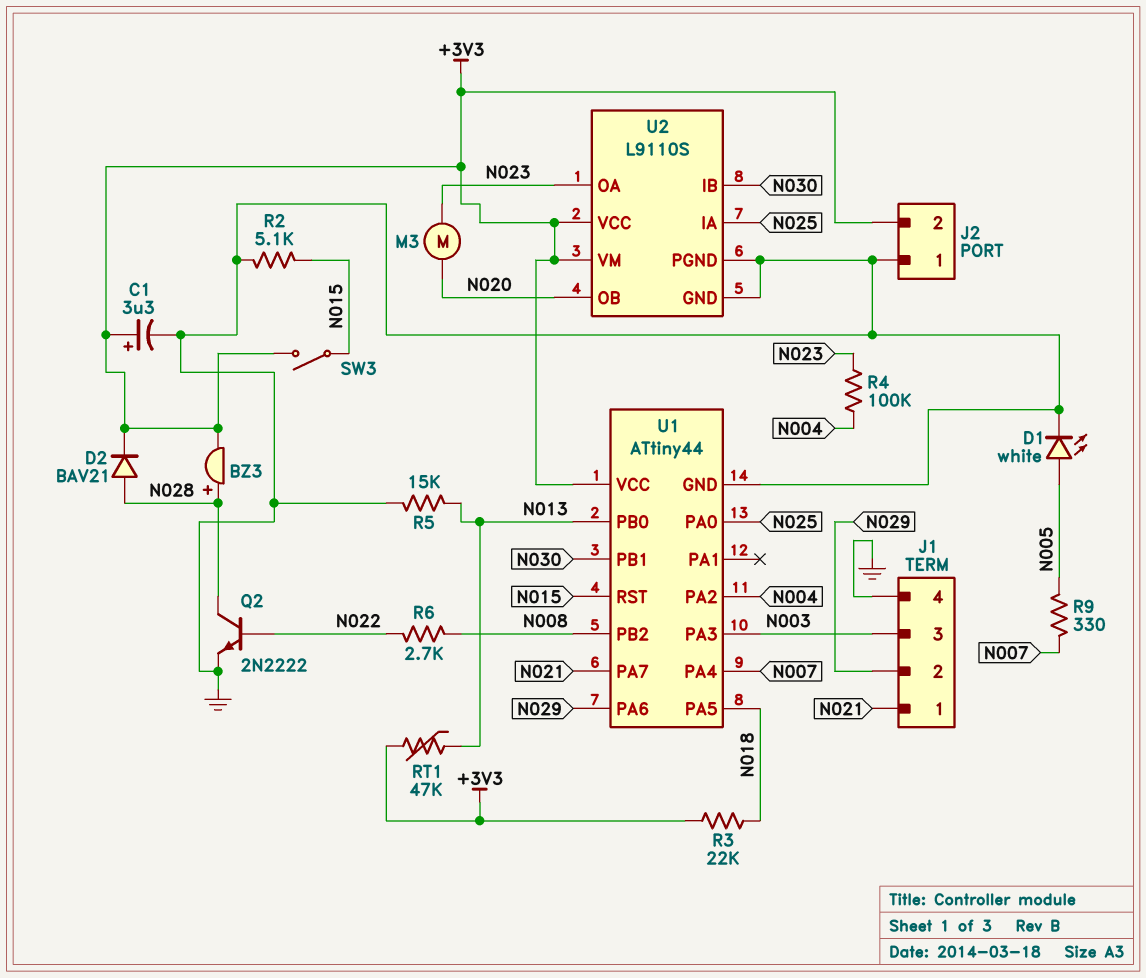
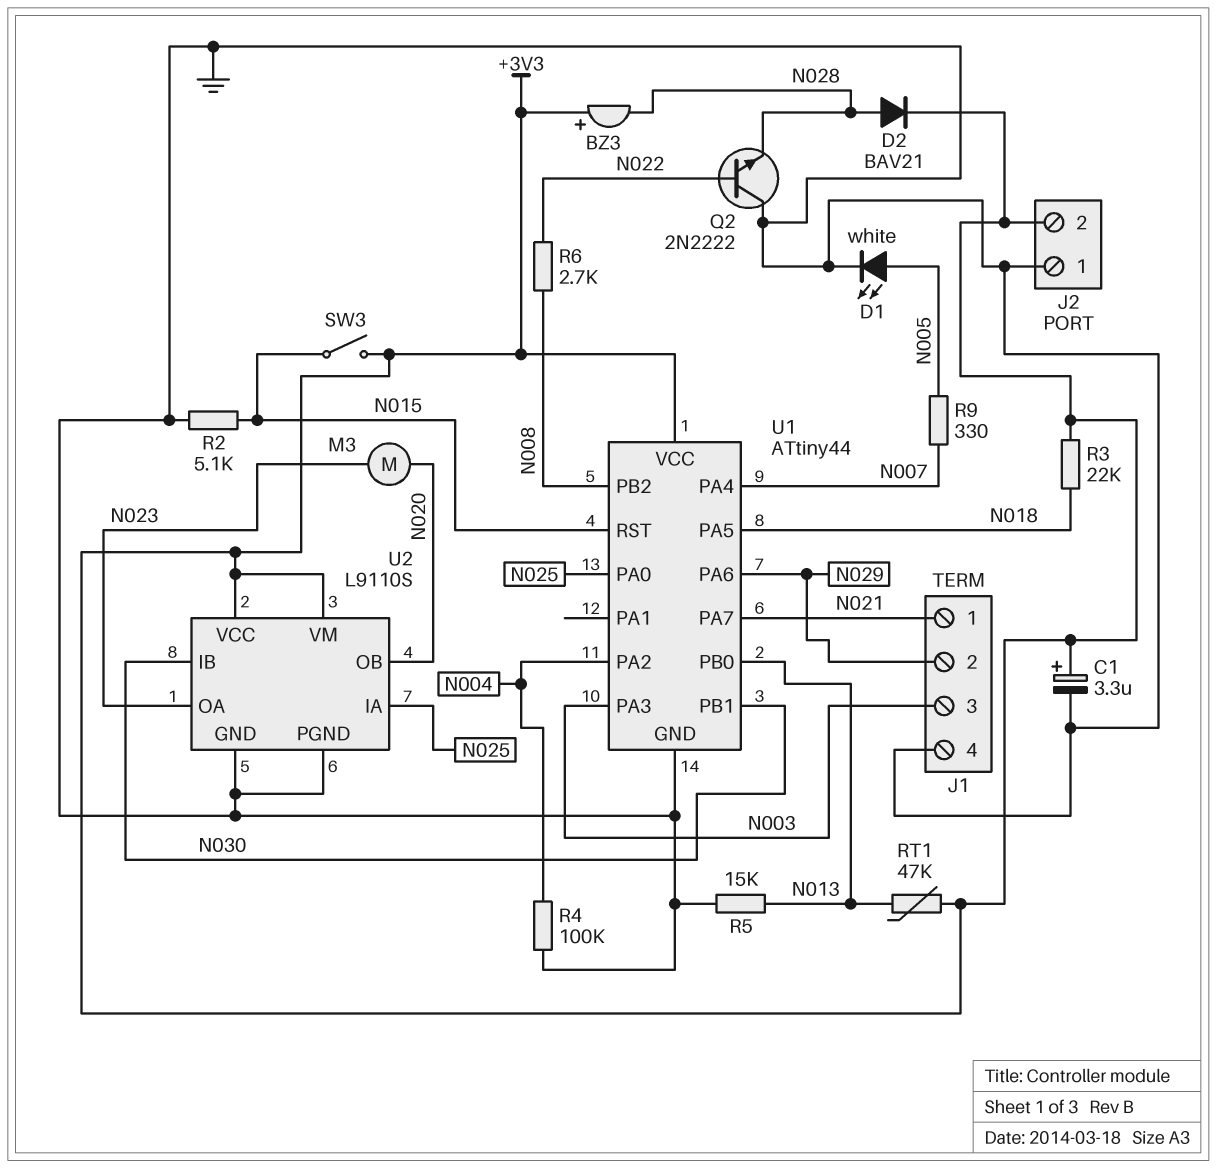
BZ3: buzzer (plus N028, minus +3V3) -> buzzer (plus +3V3, minus N028)
Q2: NPN 2N2222 (B N022, C N028, E GND) -> NPN 2N2222 (B N022, C GND, E N028)
R4: 100k (N004, N023) -> 100k (GND, N004)

